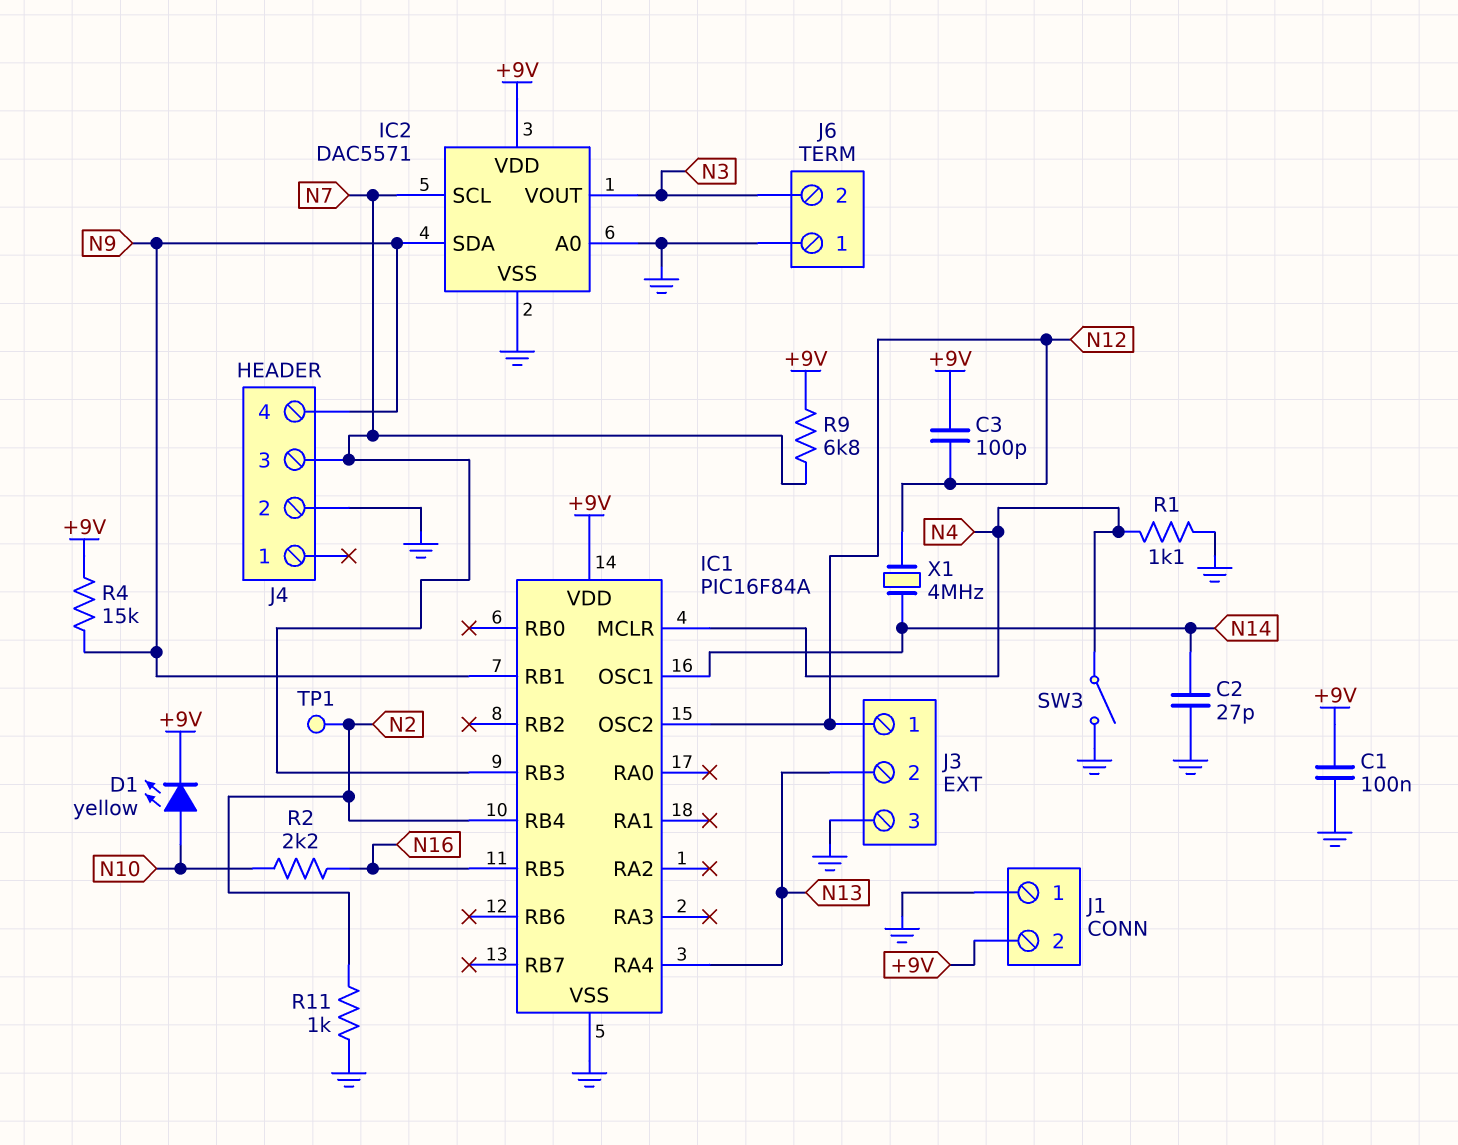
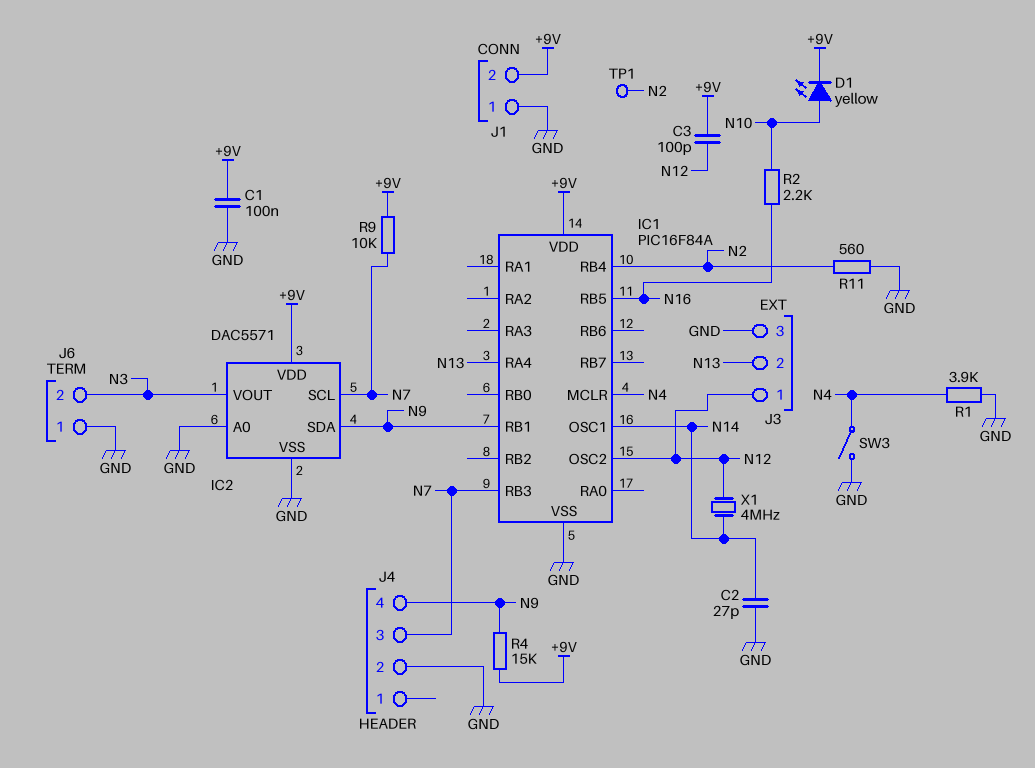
R1: 1.1k (GND, N4) -> 3.9k (GND, N4)
R9: 6.8k (+9V, N7) -> 10k (+9V, N7)
R11: 1k (GND, N2) -> 560 (GND, N2)

